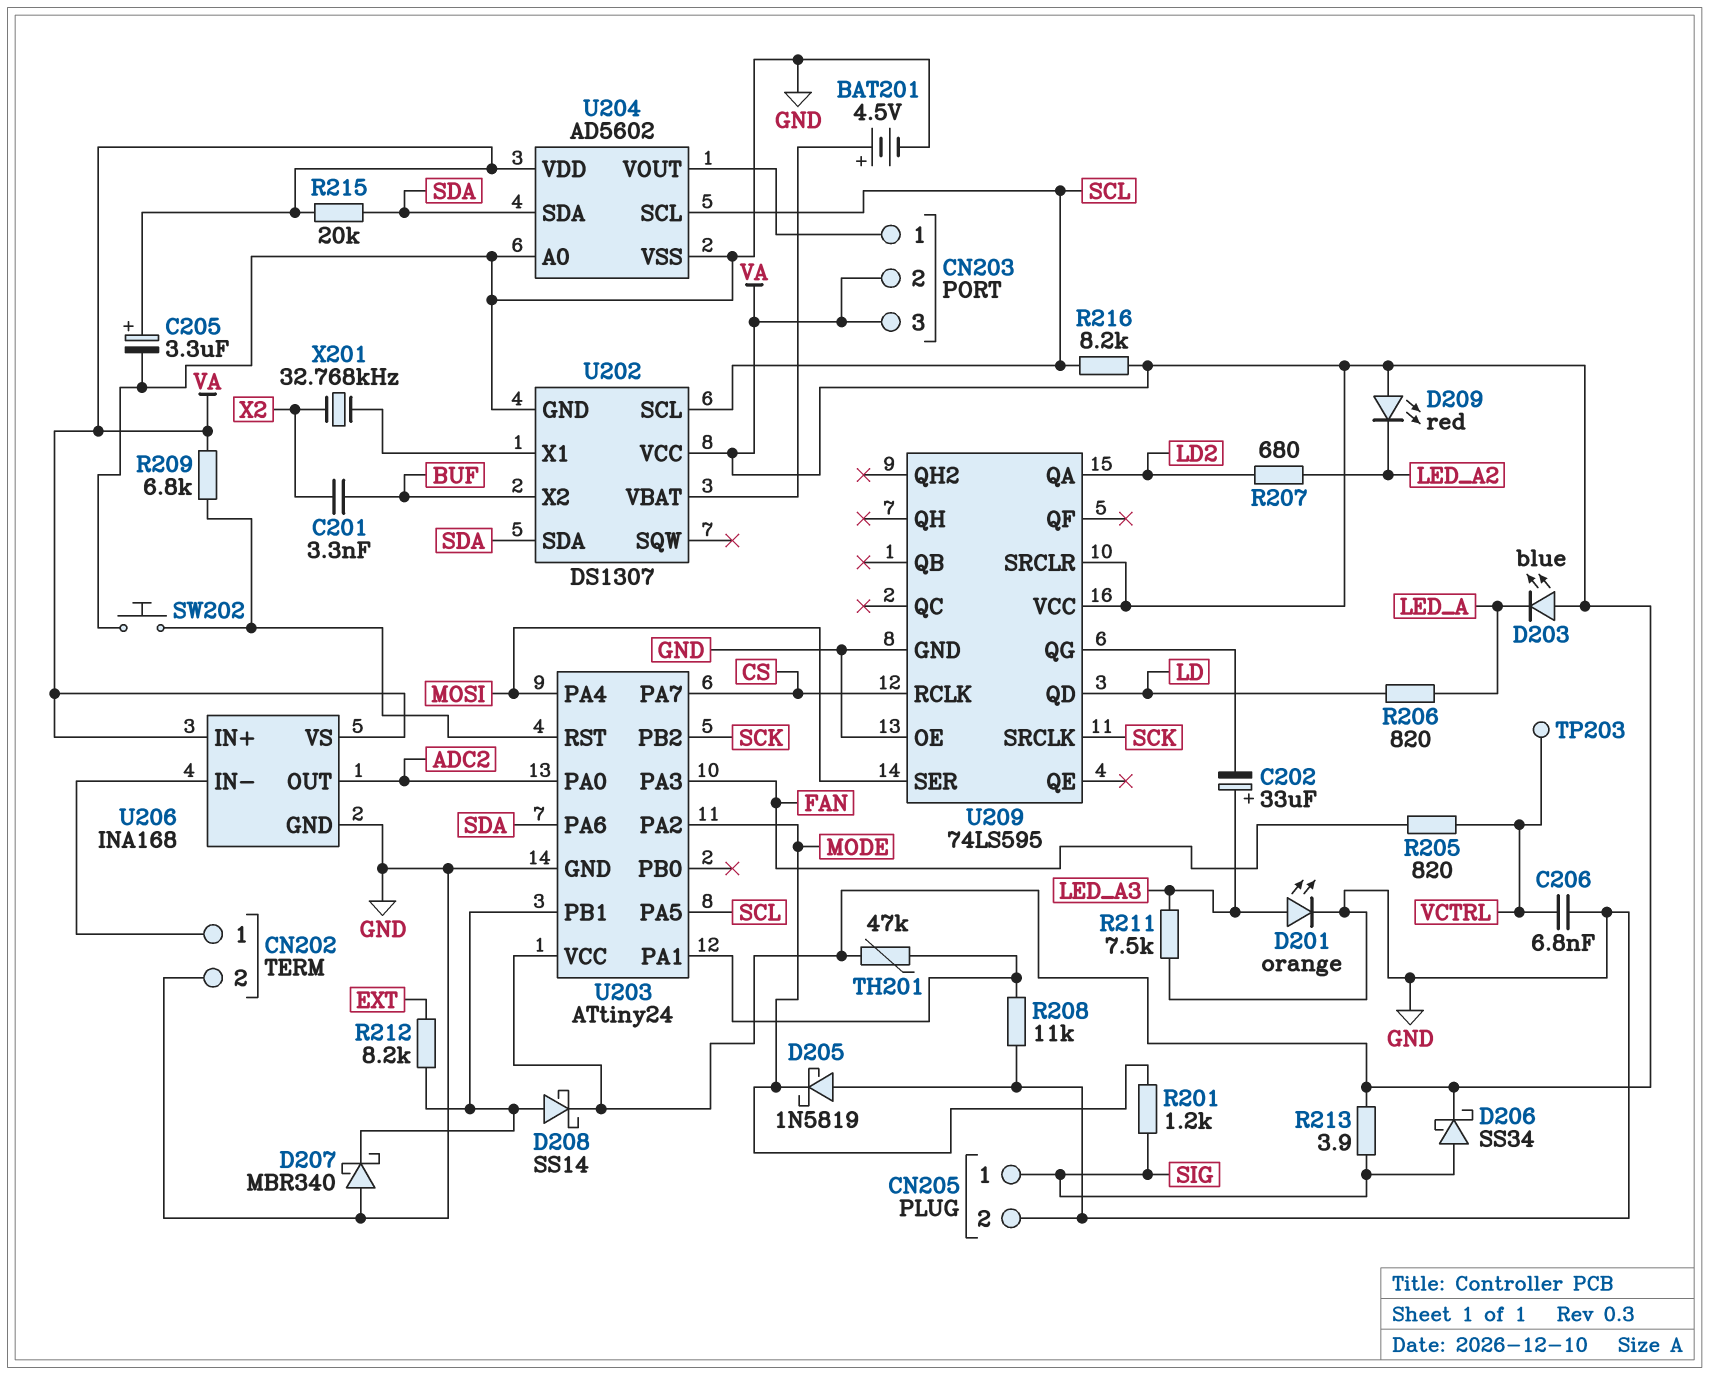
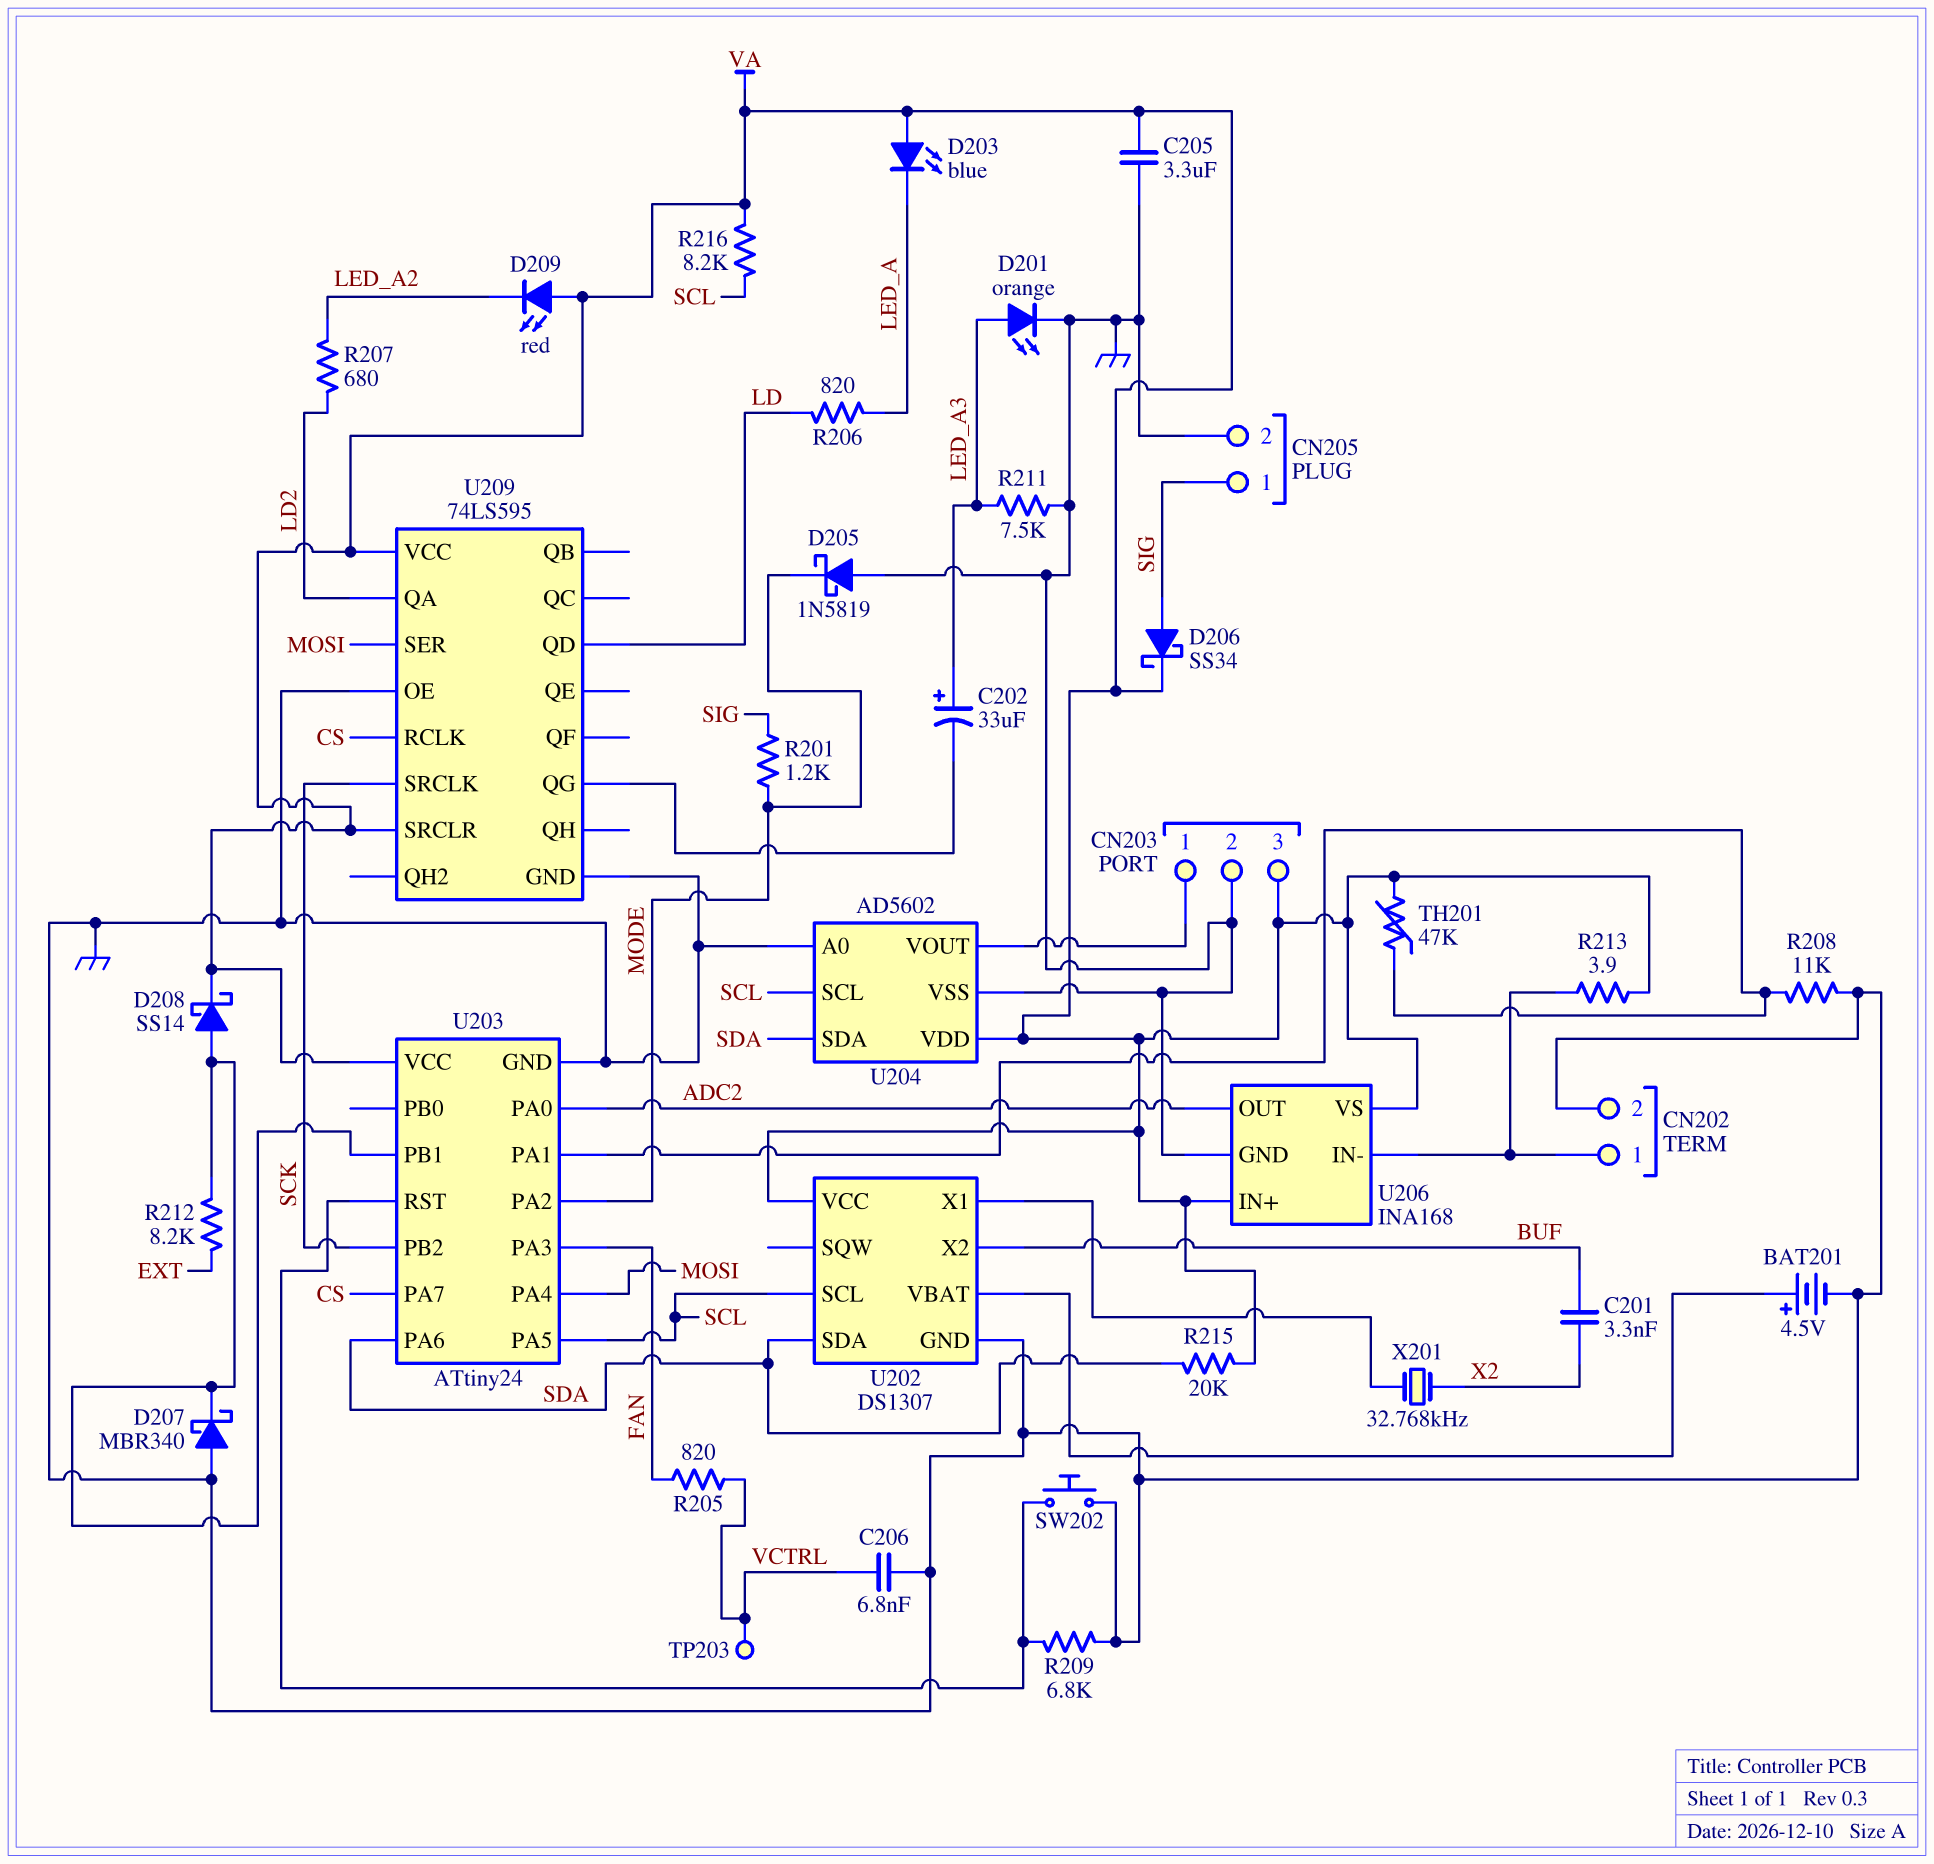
C205: 3.3uF (plus VA, minus GND) -> 3.3uF (GND, VA)
CN203 pin 2: VA -> GND
R209: 6.8k (U203/RST, VA) -> 6.8k (GND, U203/RST)
R213: 3.9 (SIG, VA) -> 3.9 (CN202/1, VA)

